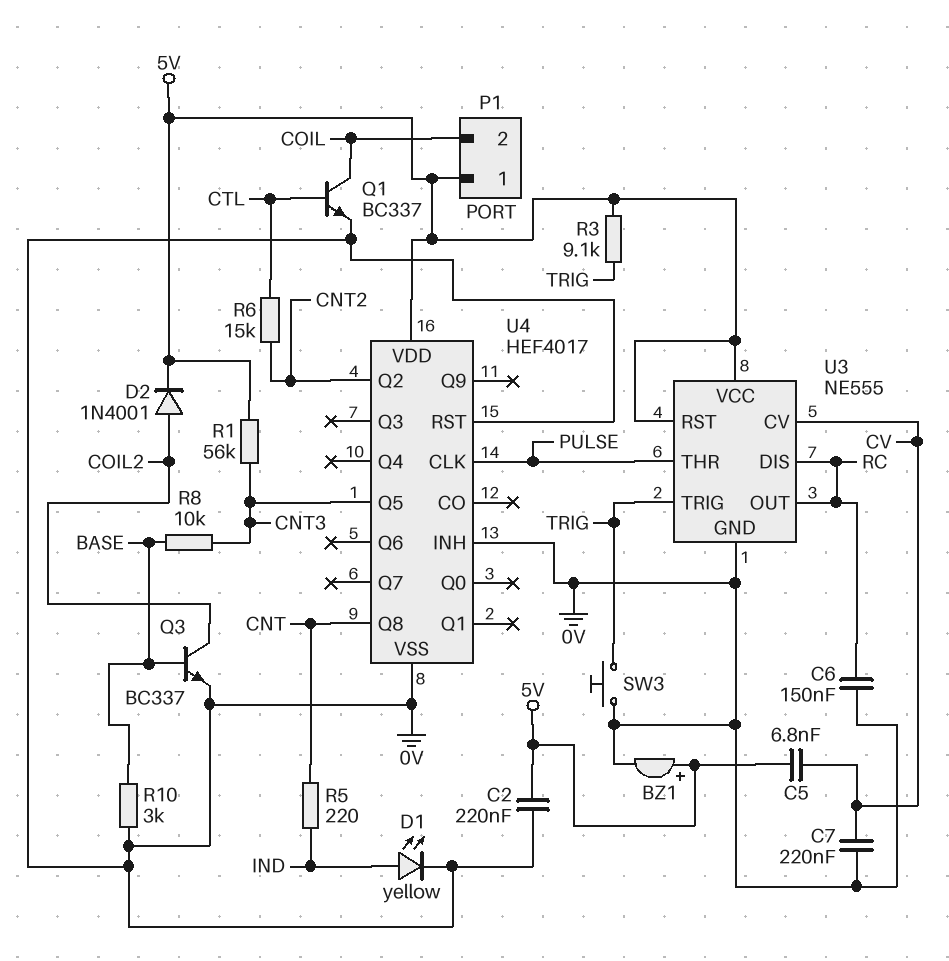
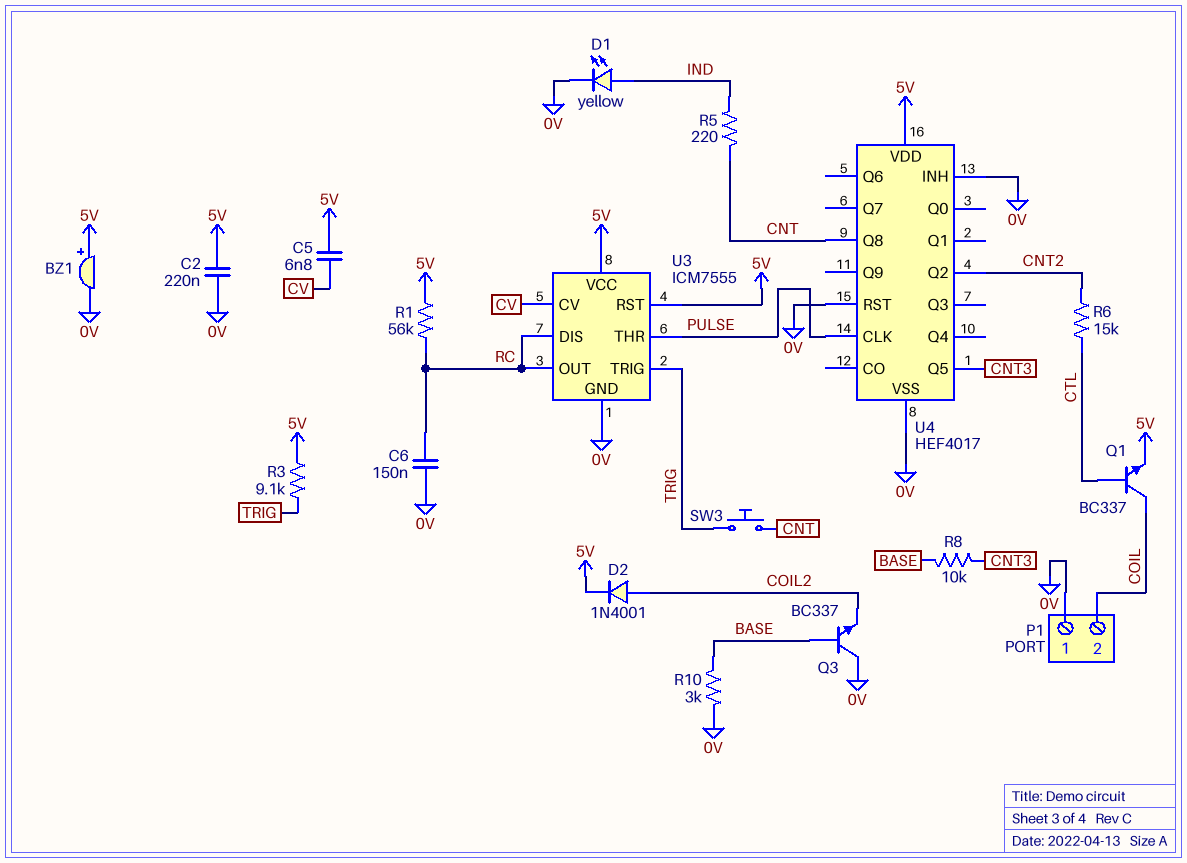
C7: 220nF (0V, CV) -> none
P1 pin 1: 5V -> 0V
Q1: NPN BC337 (B CTL, C COIL, E 0V) -> NPN BC337 (B CTL, C COIL, E 5V)
Q3: NPN BC337 (B BASE, C COIL2, E 0V) -> NPN BC337 (B BASE, C 0V, E COIL2)
R1: 56k (5V, CNT3) -> 56k (5V, RC)
SW3: button (0V, TRIG) -> button (CNT, TRIG)
U3: NE555 -> ICM7555

